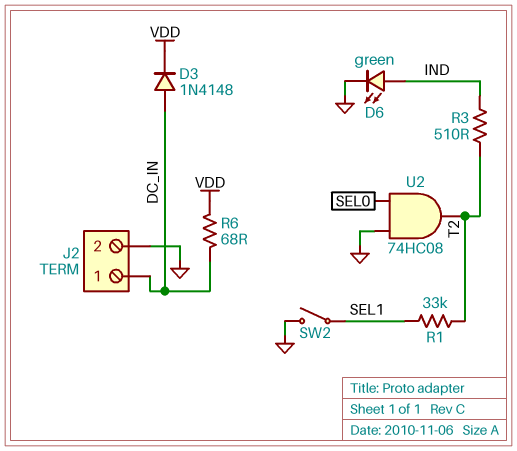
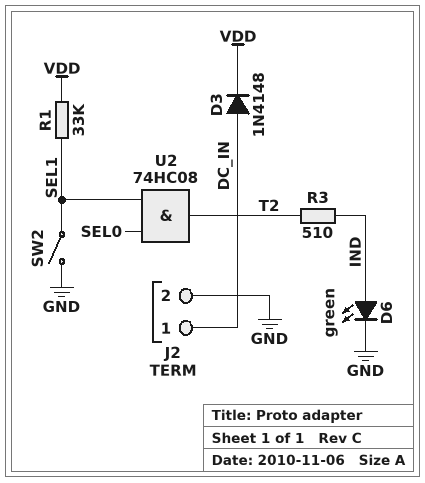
R1: 33k (SEL1, T2) -> 33k (SEL1, VDD)
R6: 68 (DC_IN, VDD) -> none
U2: AND 74HC08 (in GND, in SEL0, out T2) -> AND 74HC08 (in SEL0, in SEL1, out T2)

